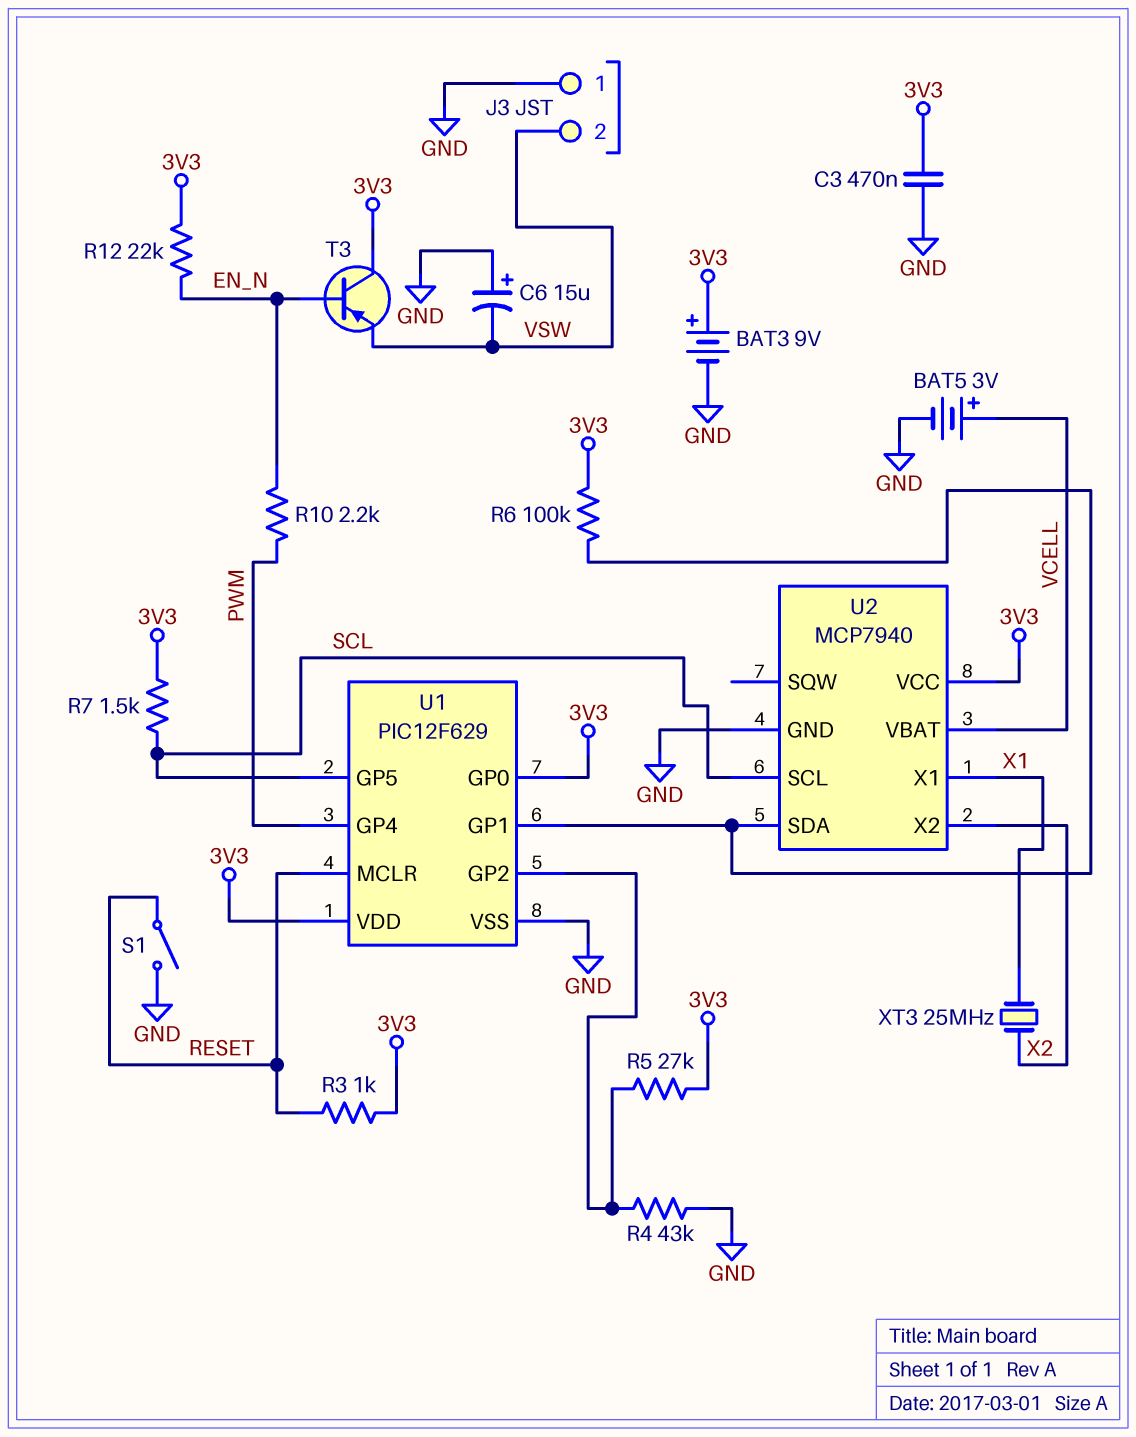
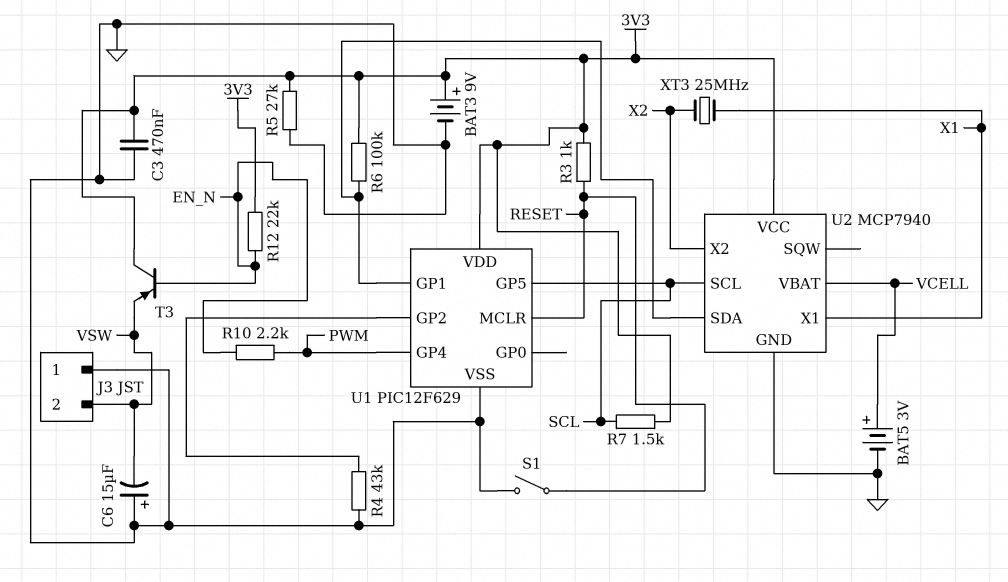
R5: 27k (3V3, U1/GP2) -> 27k (3V3, GND)
U1 pin GP0: 3V3 -> none

